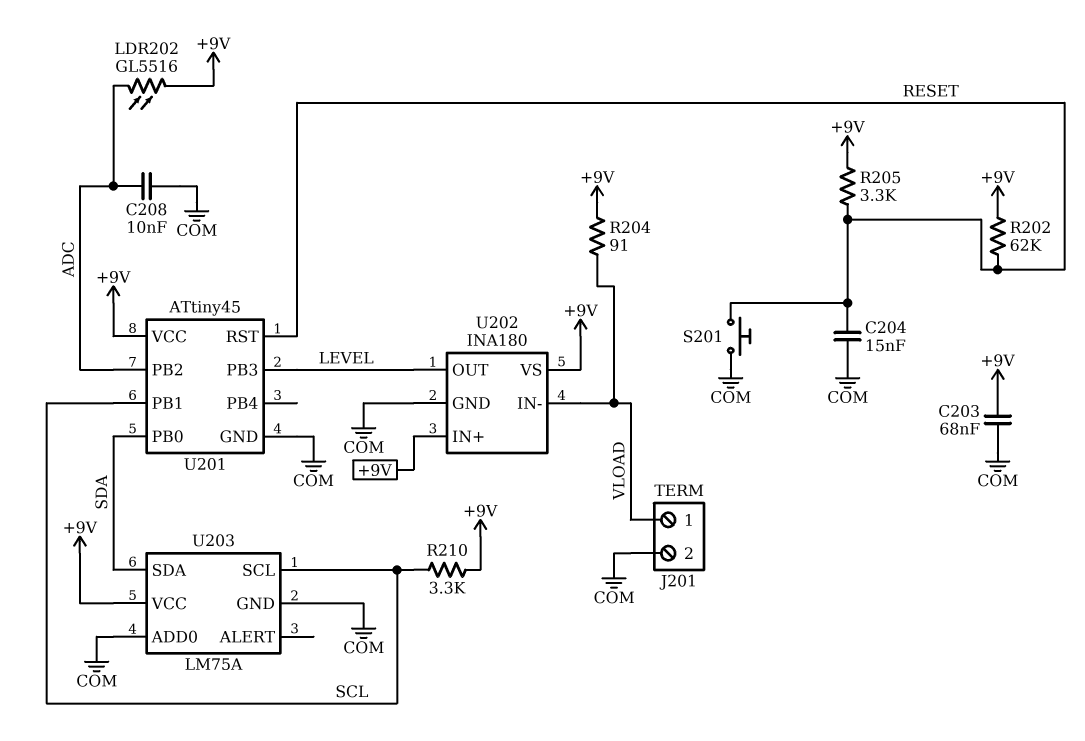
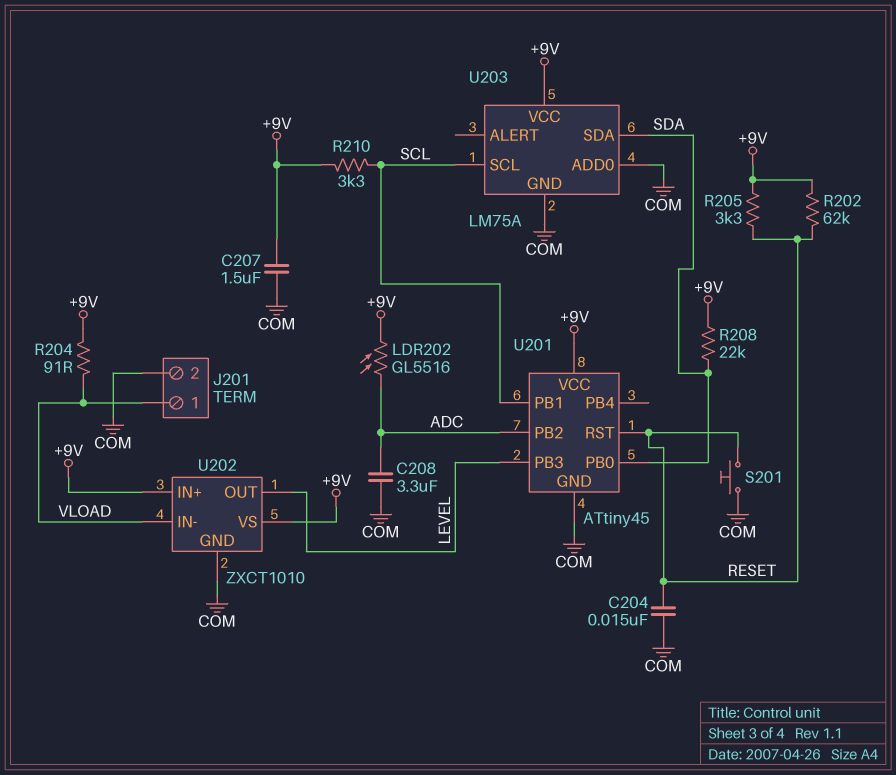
C203: 68nF (+9V, COM) -> none
C207: none -> 1.5uF (+9V, COM)
C208: 10nF (ADC, COM) -> 3.3uF (ADC, COM)
R208: none -> 22k (+9V, SDA)
U202: INA180 -> ZXCT1010

